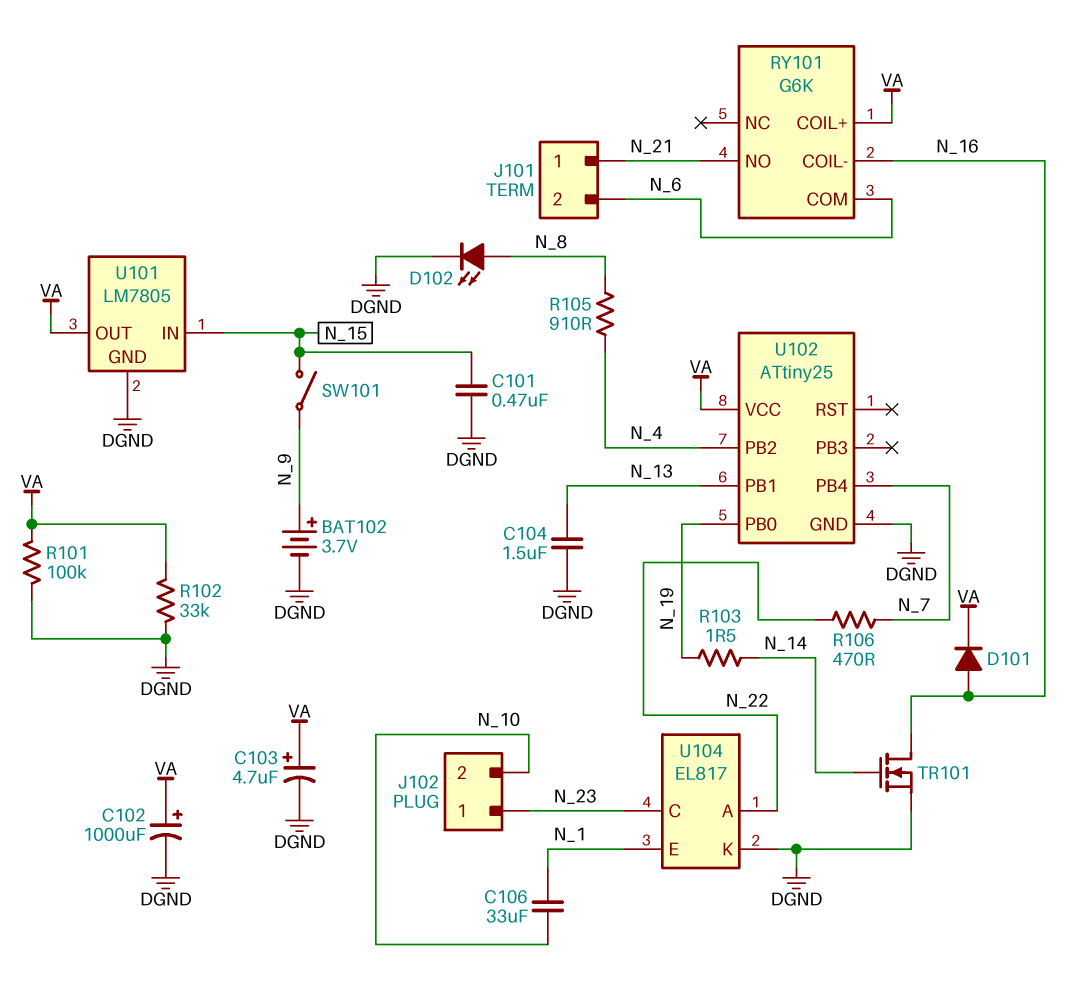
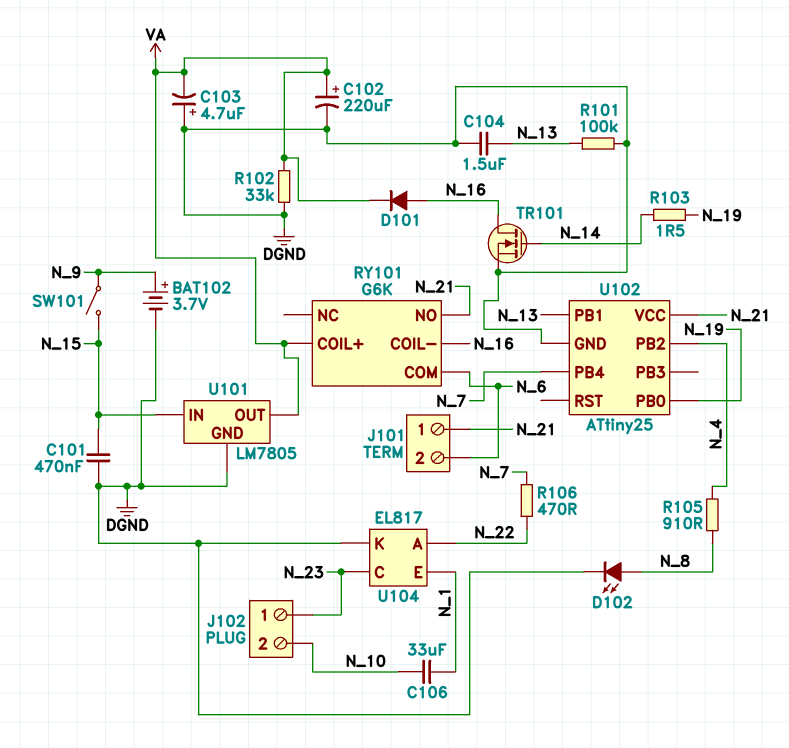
C102: 1000uF (plus VA, minus DGND) -> 220uF (plus VA, minus DGND)
C103: 4.7uF (plus VA, minus DGND) -> 4.7uF (plus DGND, minus VA)
R101: 100k (DGND, VA) -> 100k (DGND, N_13)
U102 pin VCC: VA -> N_21

